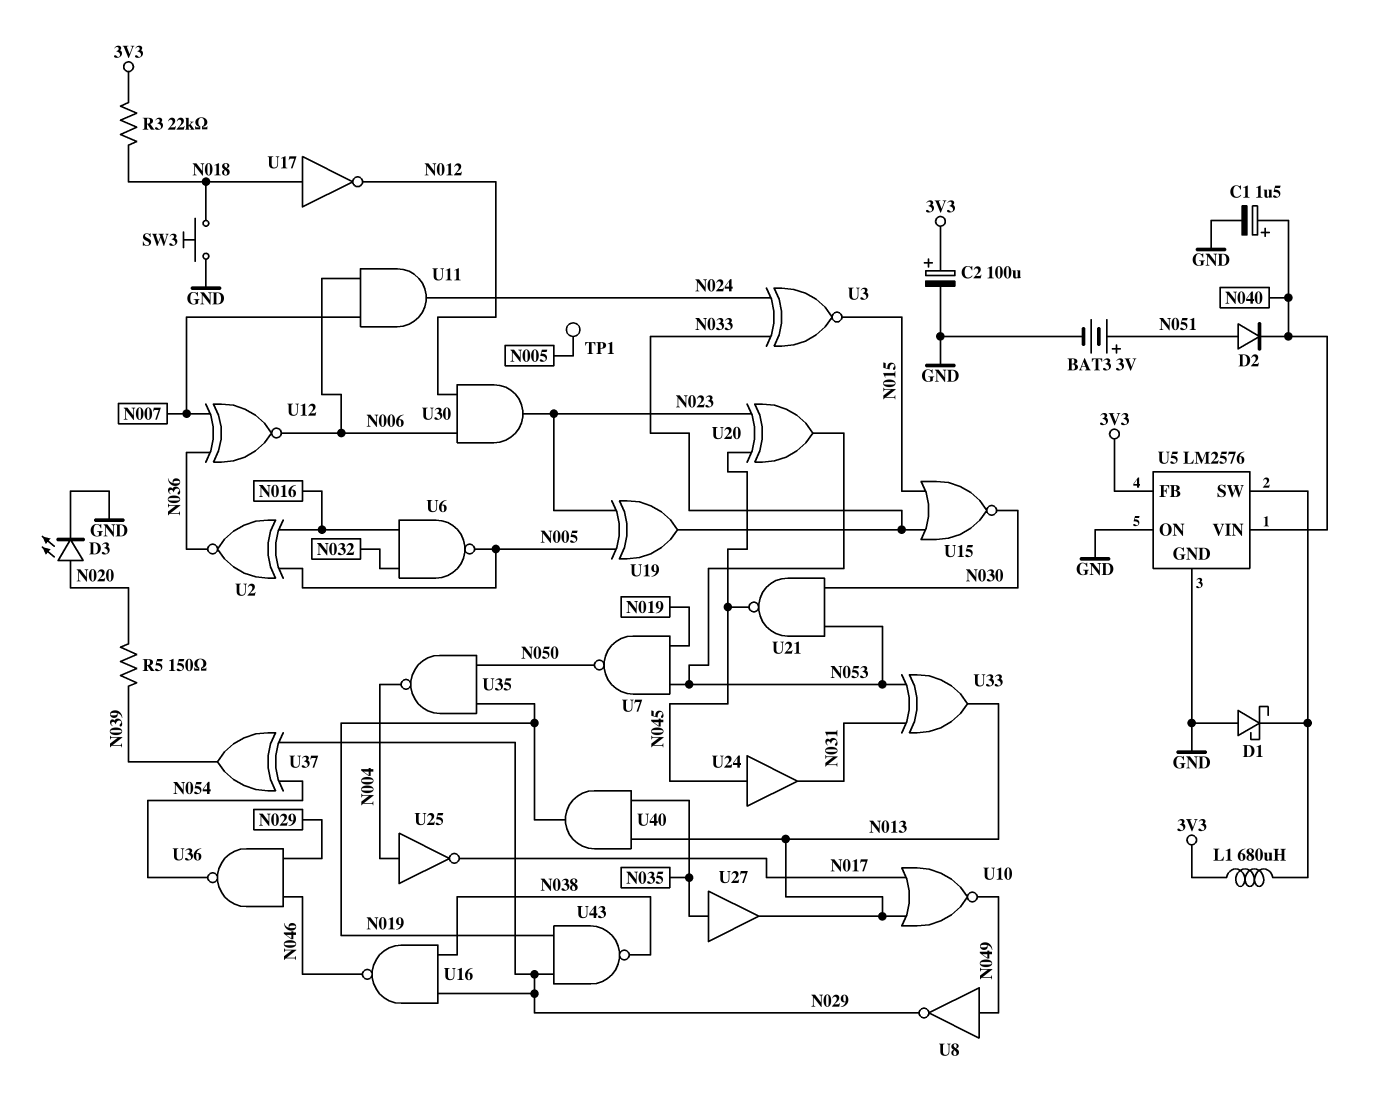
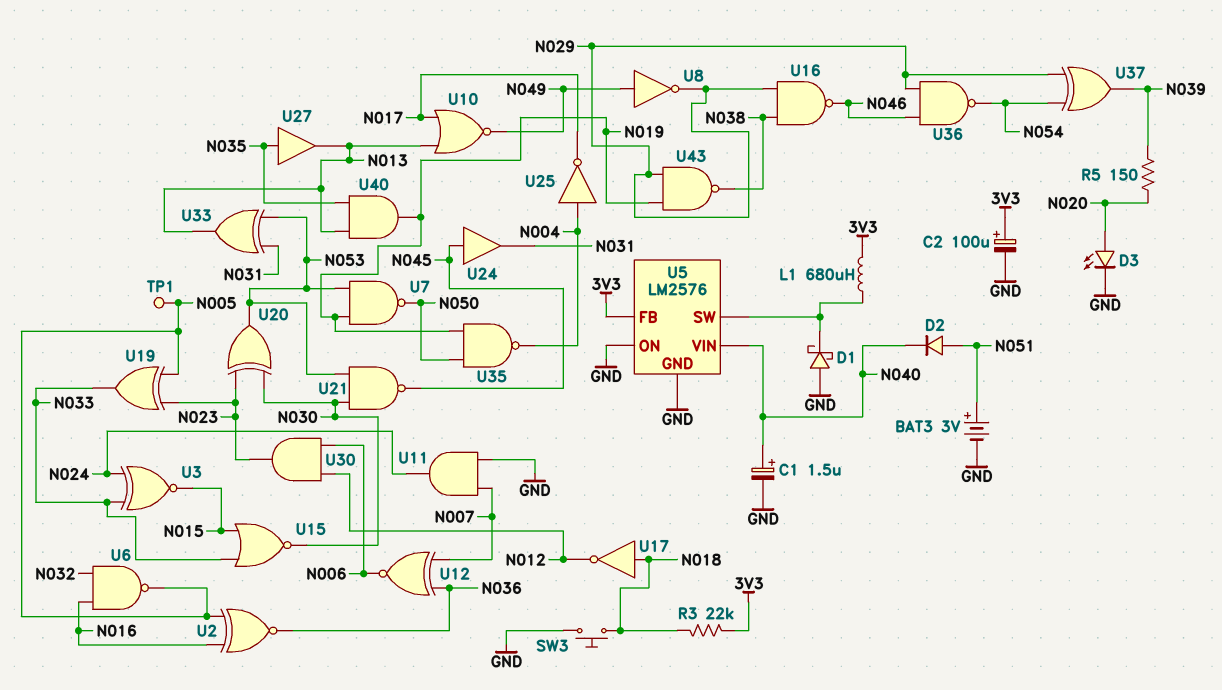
U11: AND (in N006, in N007, out N024) -> AND (in GND, in N007, out N024)
U20: XOR (in N023, in N045, out N053) -> XOR (in N023, in N030, out N053)

